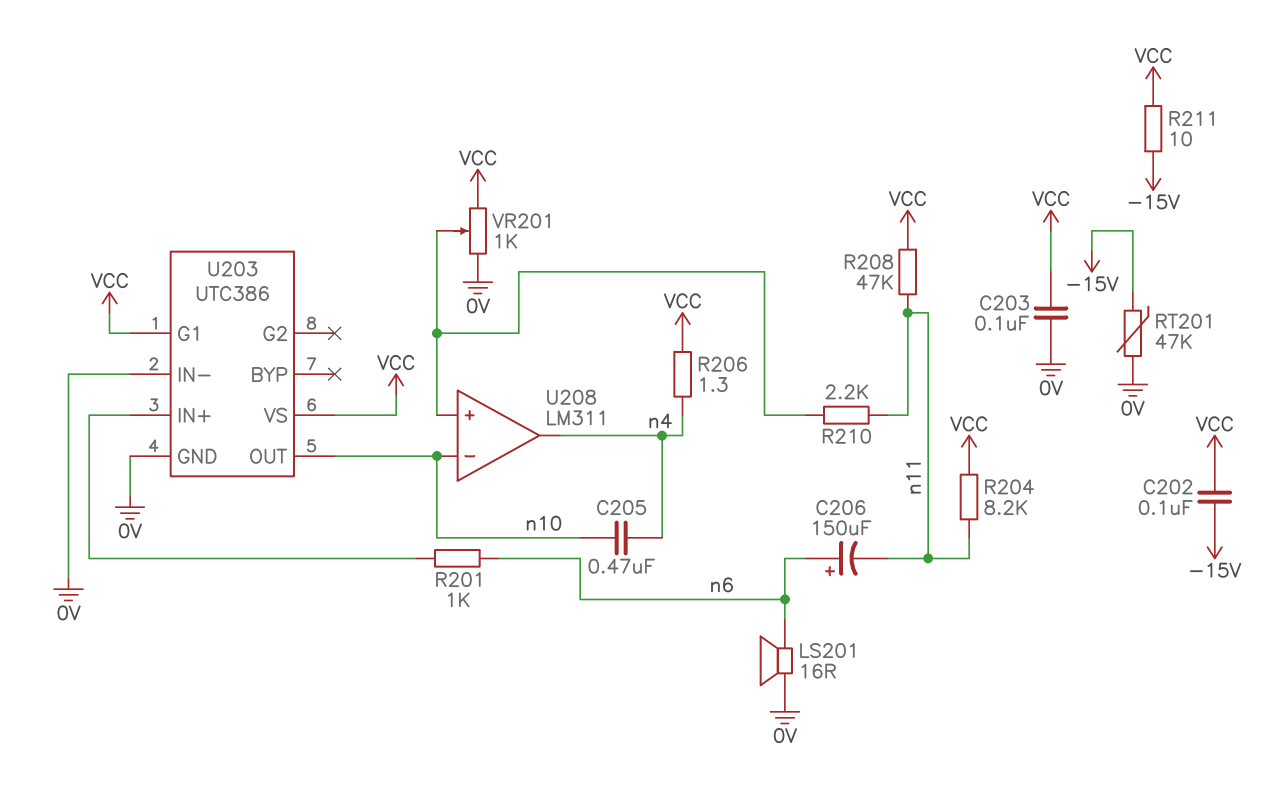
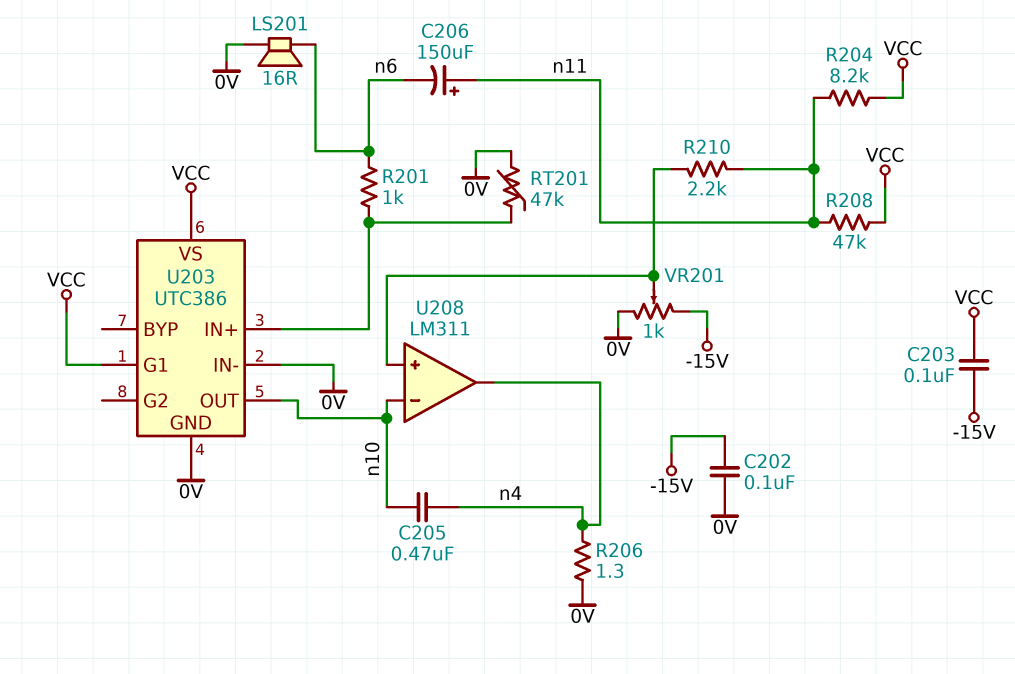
C202: 100nF (-15V, VCC) -> 100nF (-15V, 0V)
C203: 100nF (0V, VCC) -> 100nF (-15V, VCC)
C206: 150uF (plus n6, minus n11) -> 150uF (plus n11, minus n6)
R206: 1.3 (VCC, n4) -> 1.3 (0V, n4)
R211: 10 (-15V, VCC) -> none
RT201: 47k (-15V, 0V) -> 47k (0V, U203/IN+)
VR201: 1k (0V, VCC, wiper U208/in+) -> 1k (-15V, 0V, wiper U208/in+)

